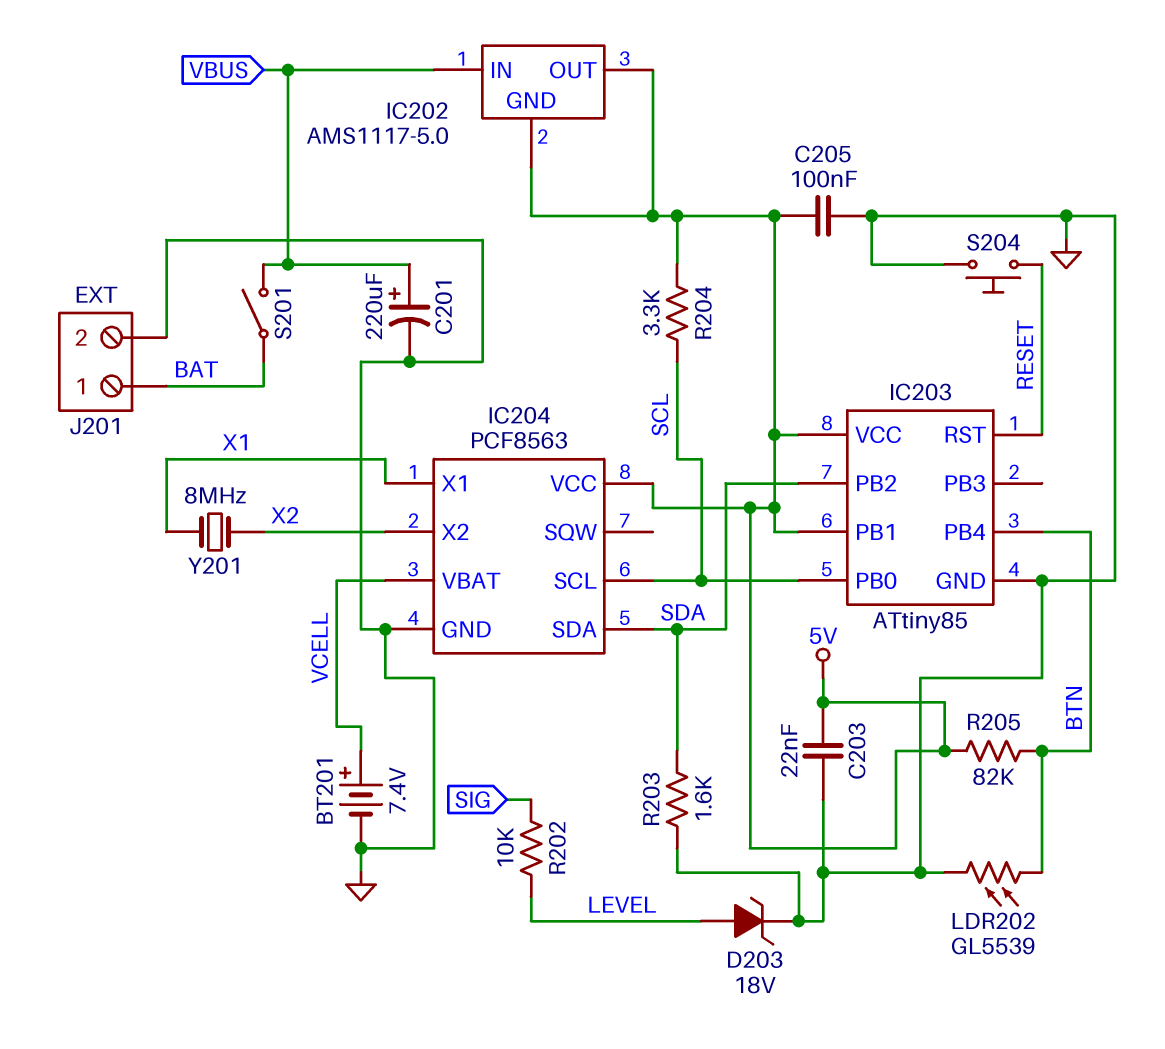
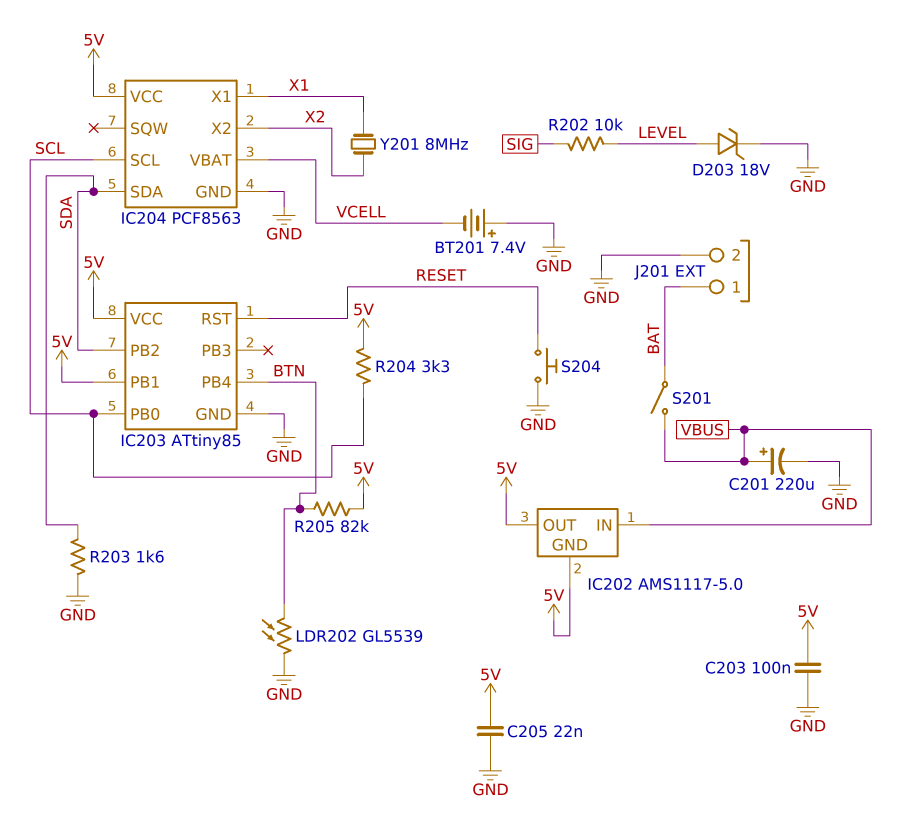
BT201: 7.4V (plus VCELL, minus GND) -> 7.4V (plus GND, minus VCELL)
C203: 22nF (5V, GND) -> 100nF (5V, GND)
C205: 100nF (5V, GND) -> 22nF (5V, GND)

